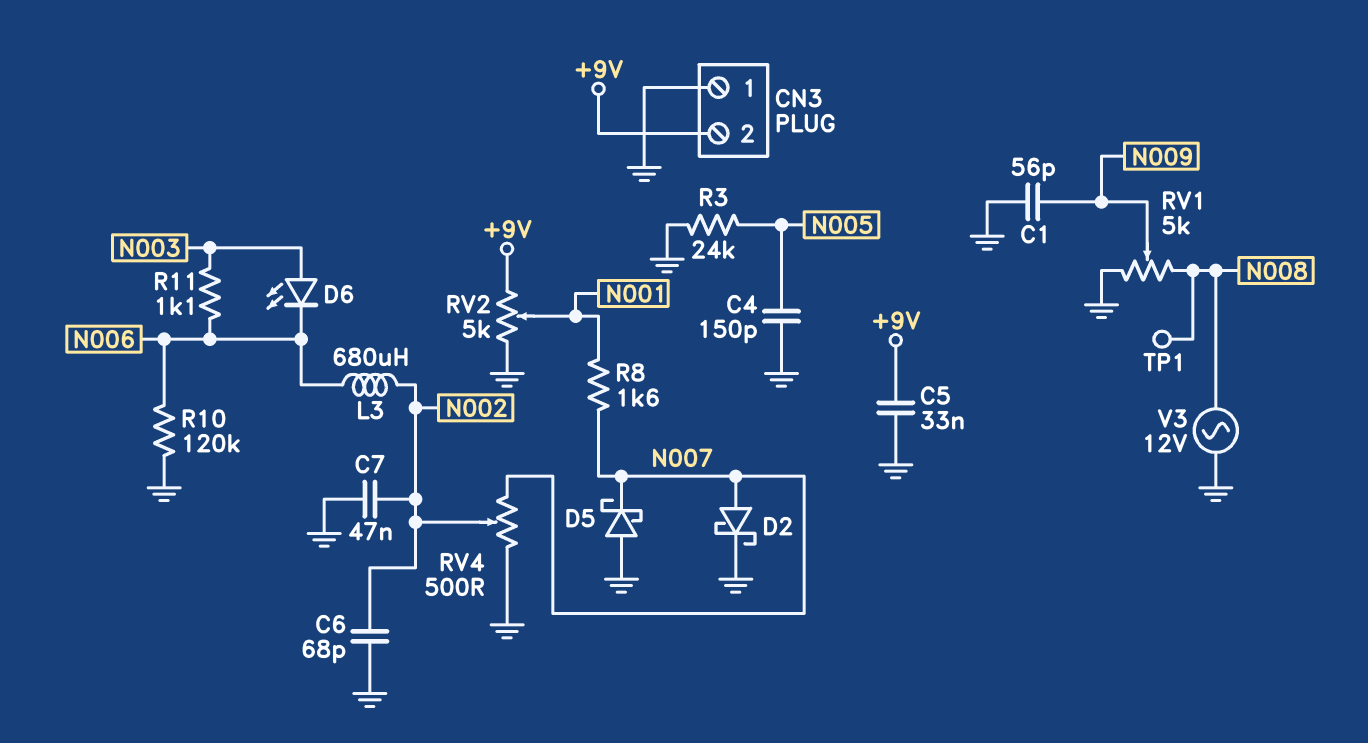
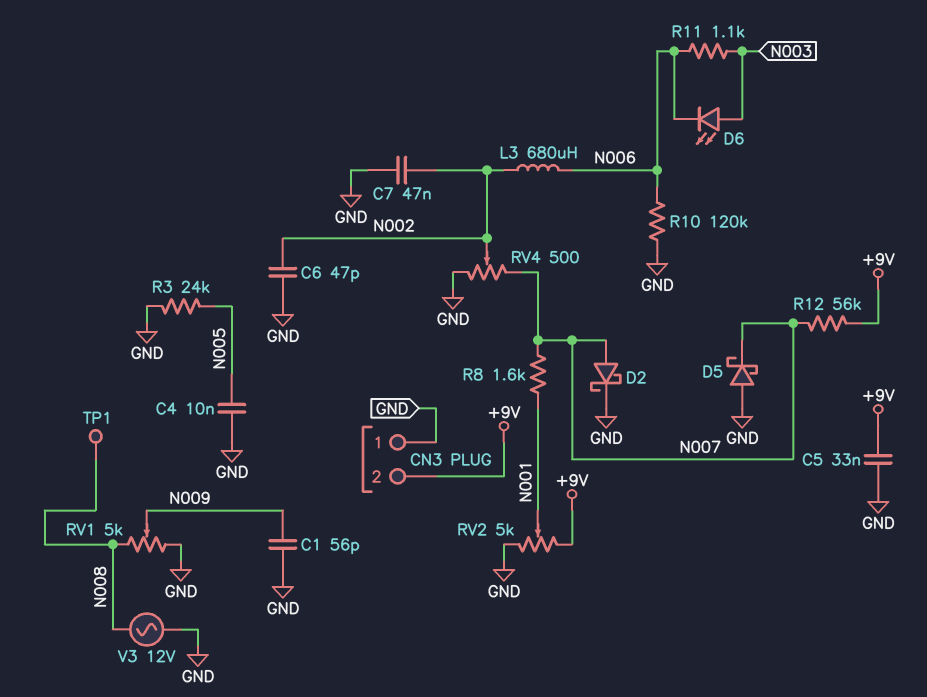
C4: 150pF (GND, N005) -> 10nF (GND, N005)
C6: 68pF (GND, N002) -> 47pF (GND, N002)
R12: none -> 56k (+9V, N007)

